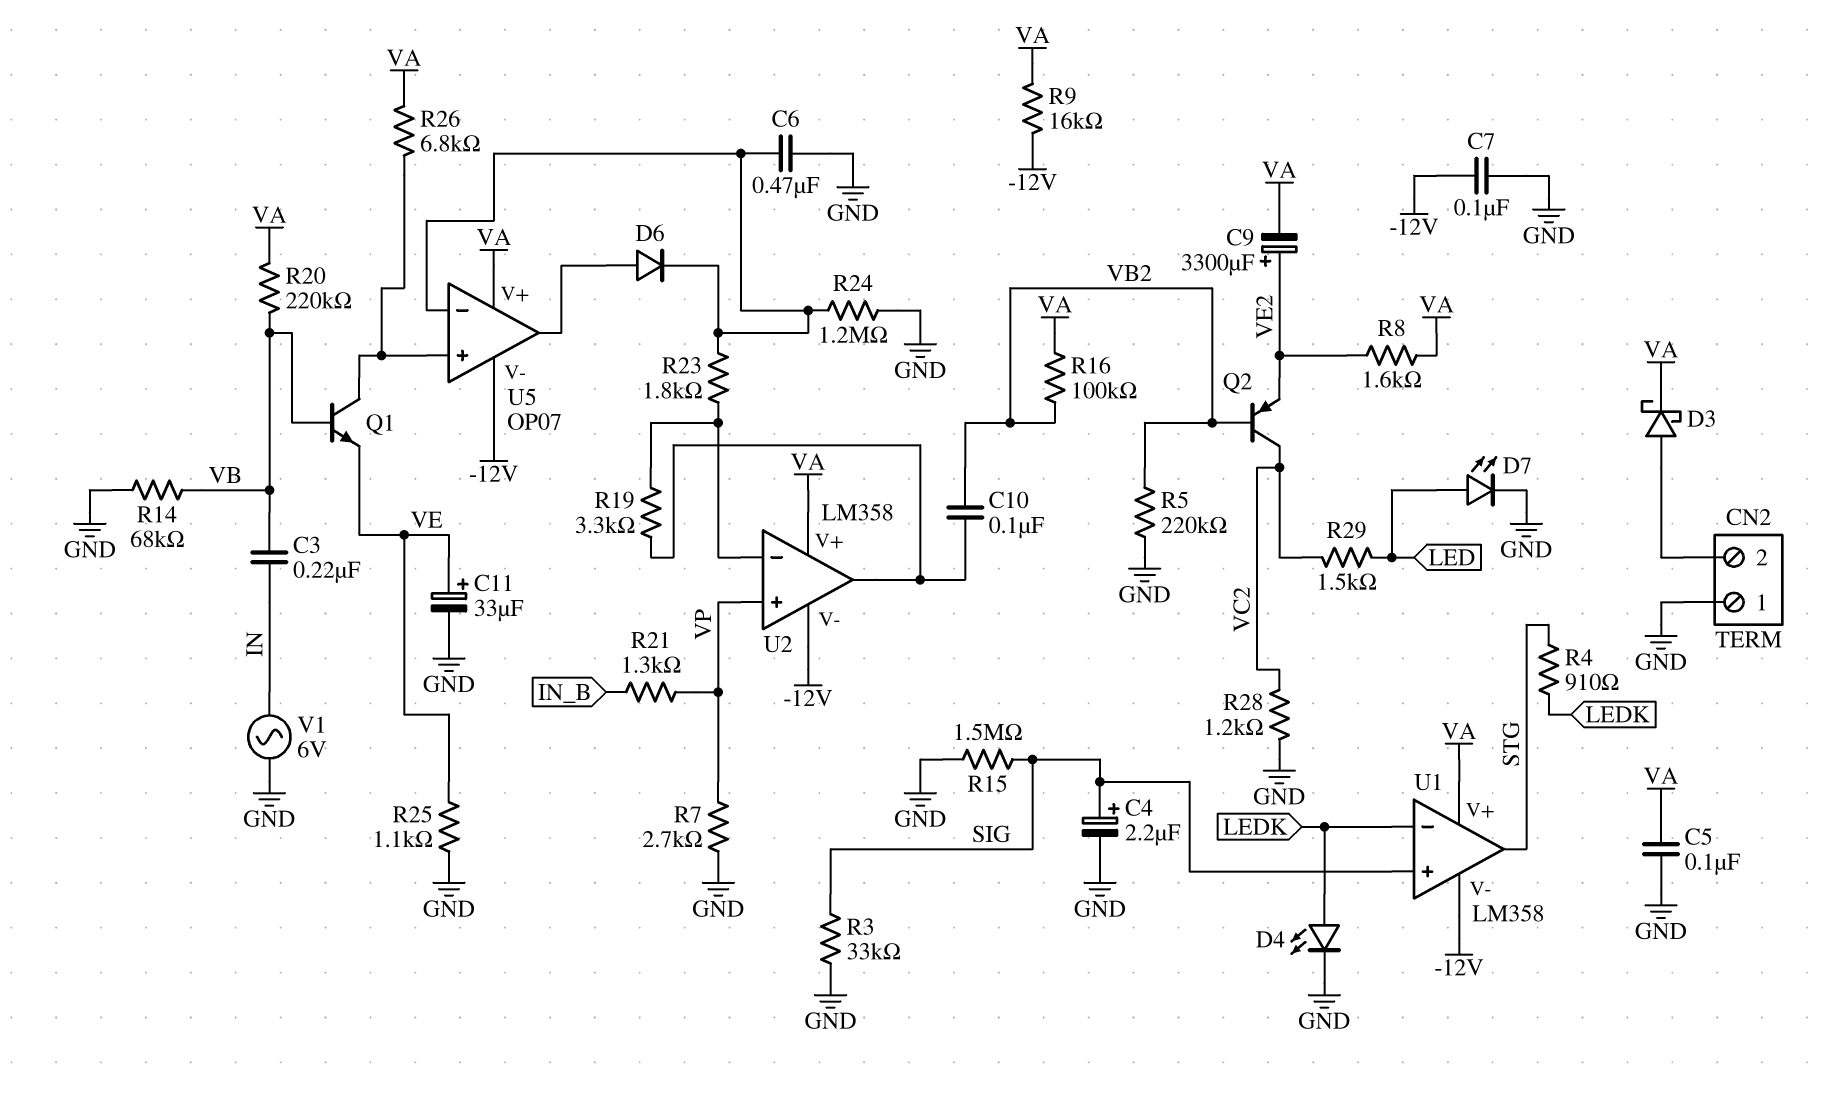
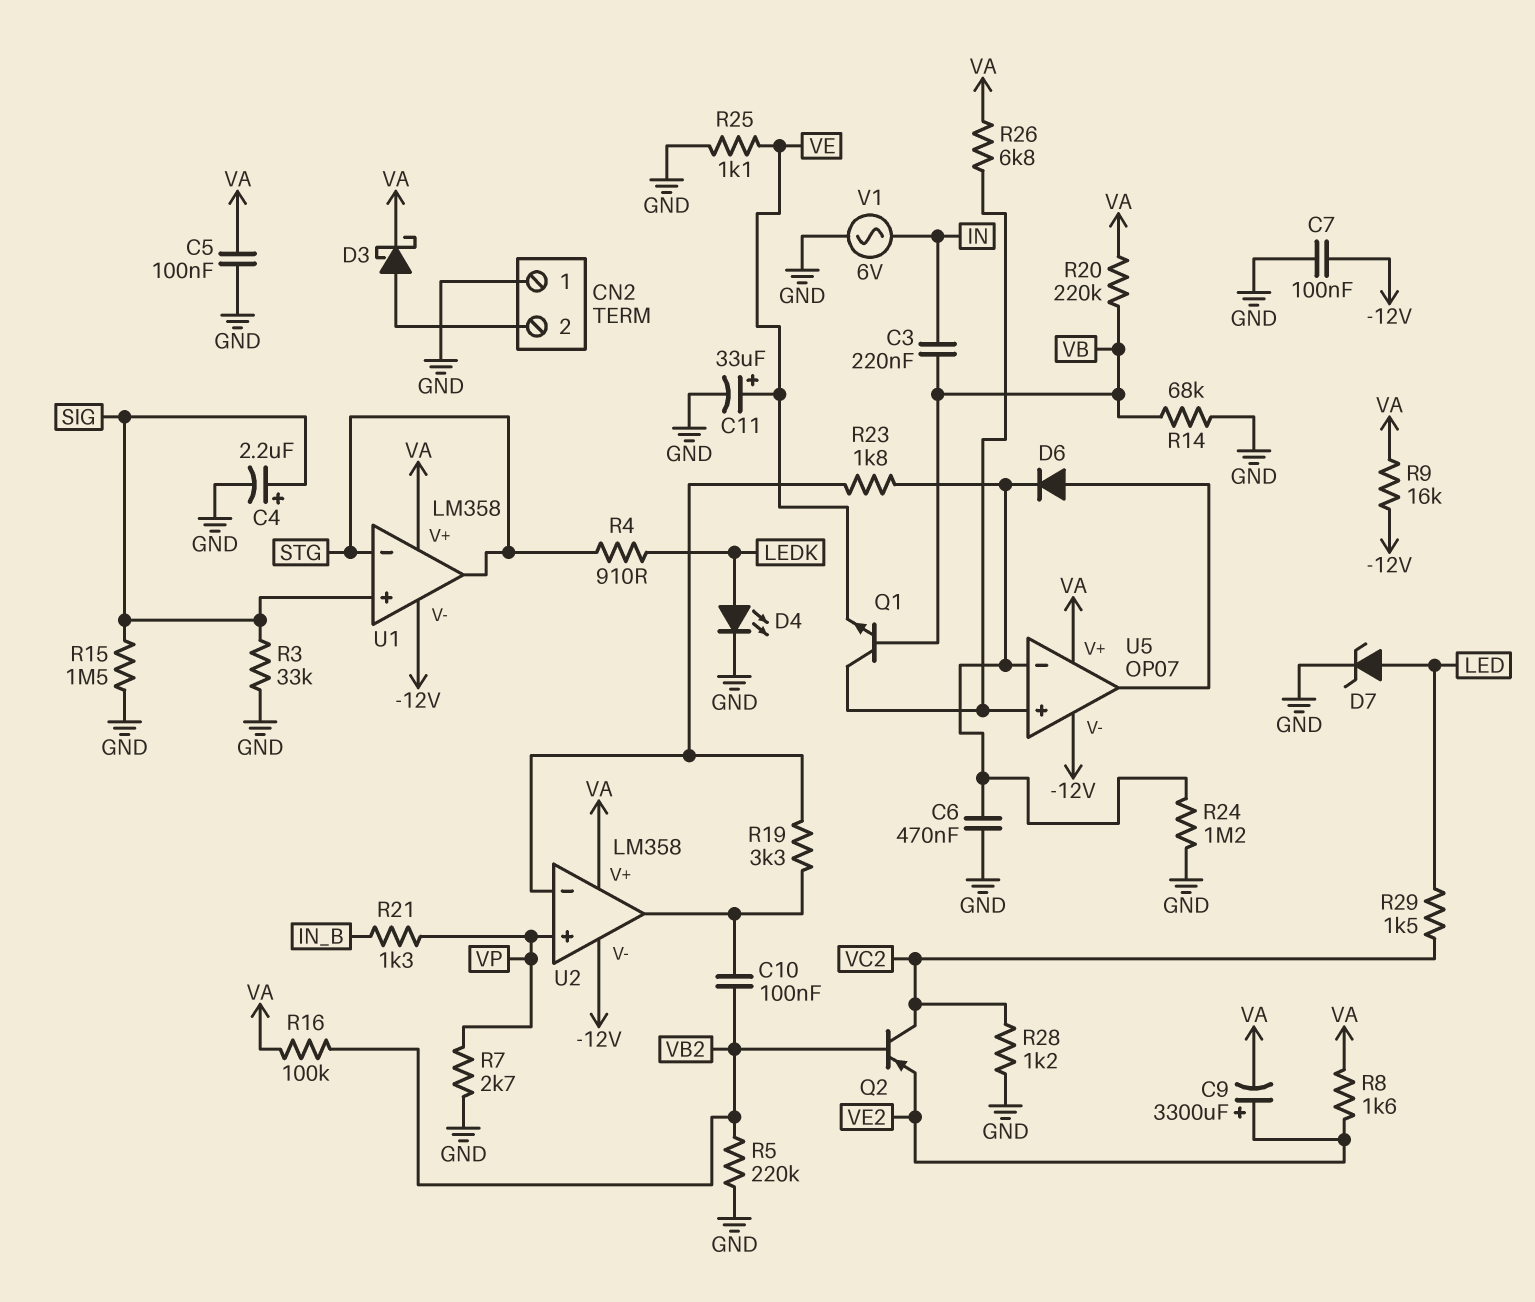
D7: LED (A LED, K GND) -> zener (A LED, K GND)
U1 pin in-: LEDK -> STG

